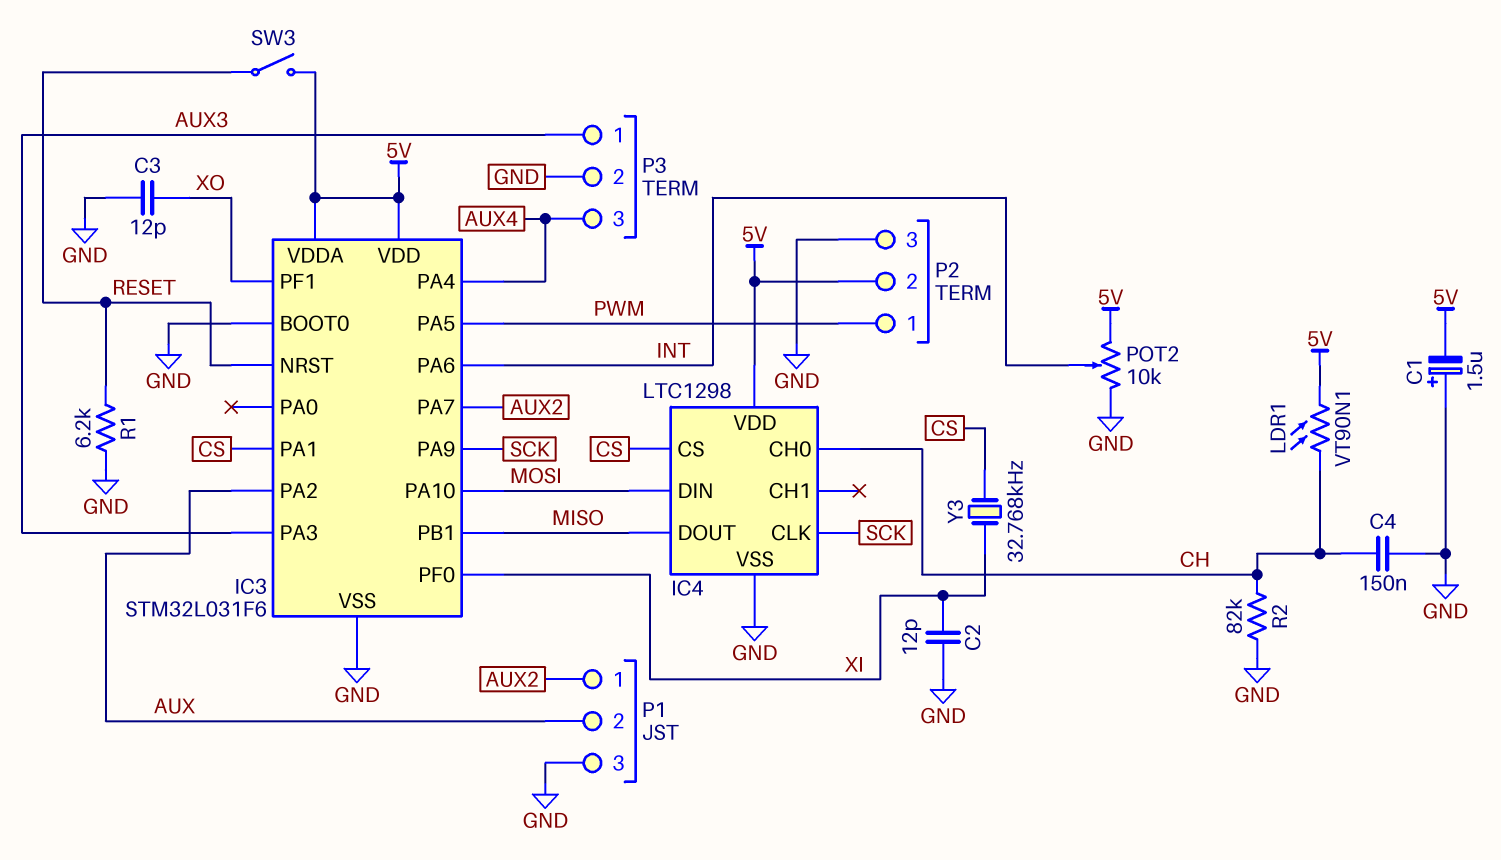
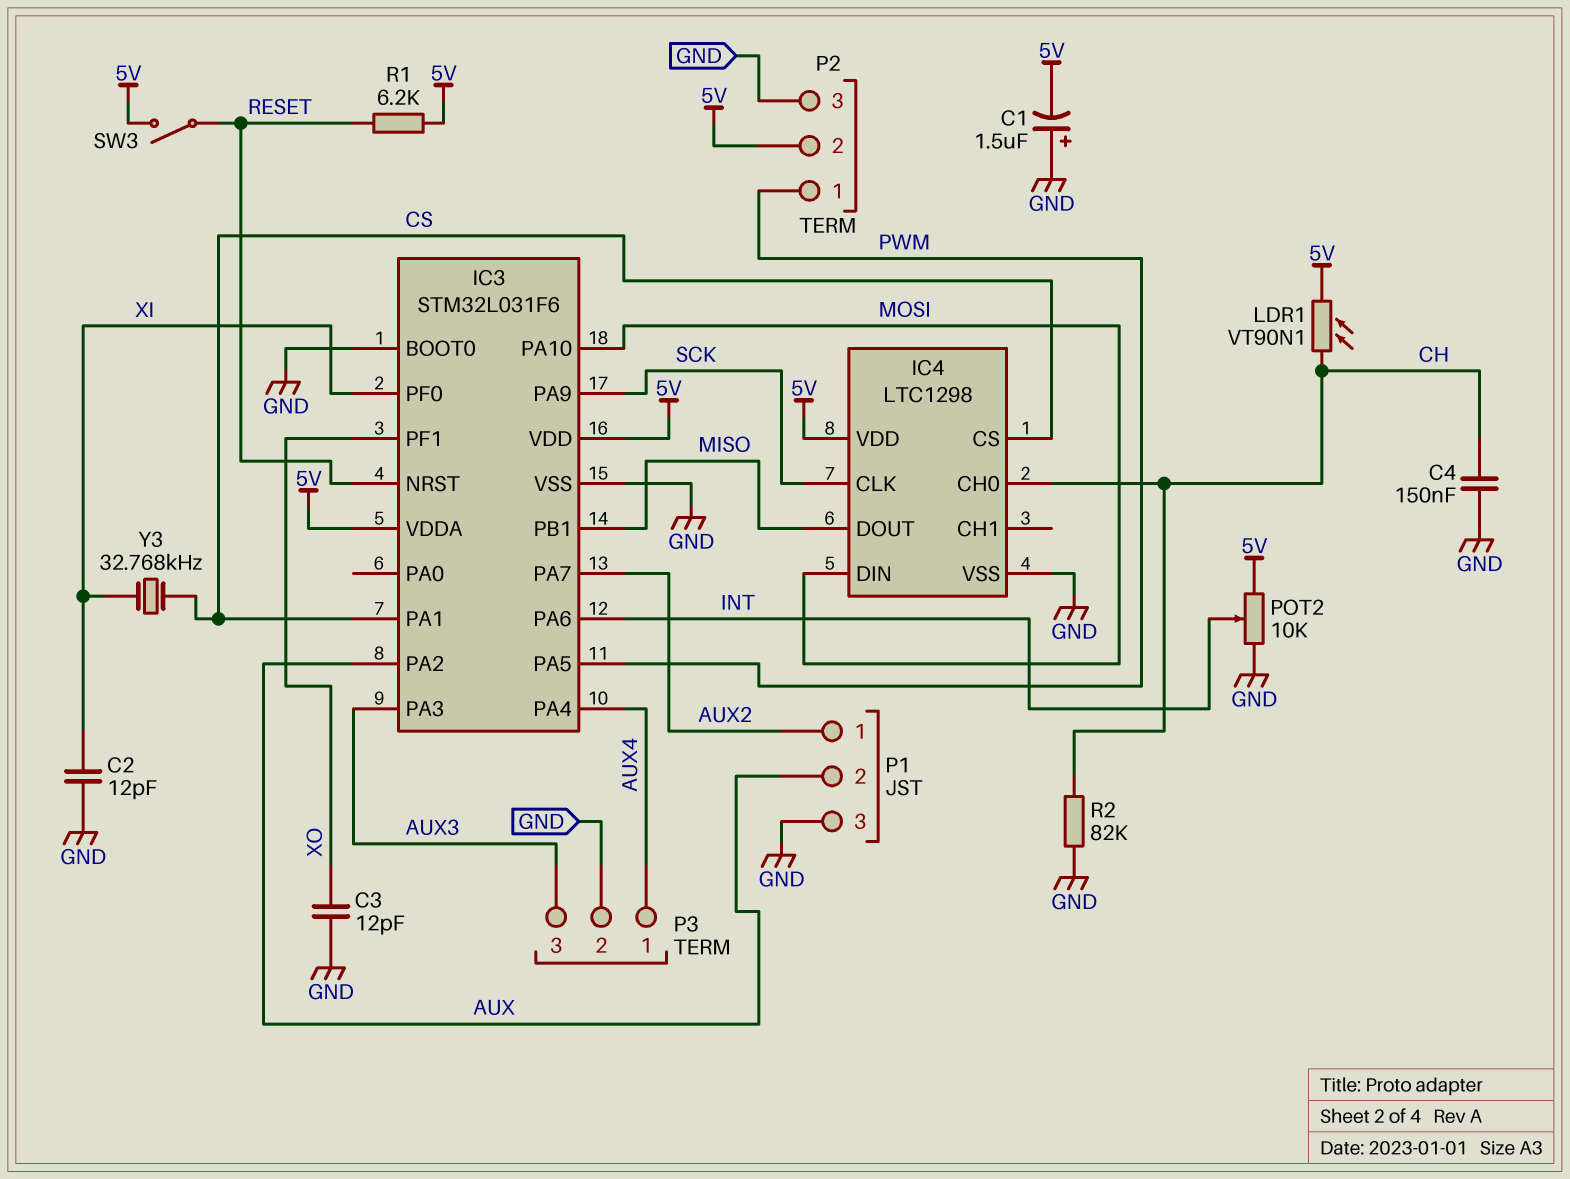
P3 pin 1: AUX3 -> AUX4
P3 pin 3: AUX4 -> AUX3
R1: 6.2k (GND, RESET) -> 6.2k (5V, RESET)

